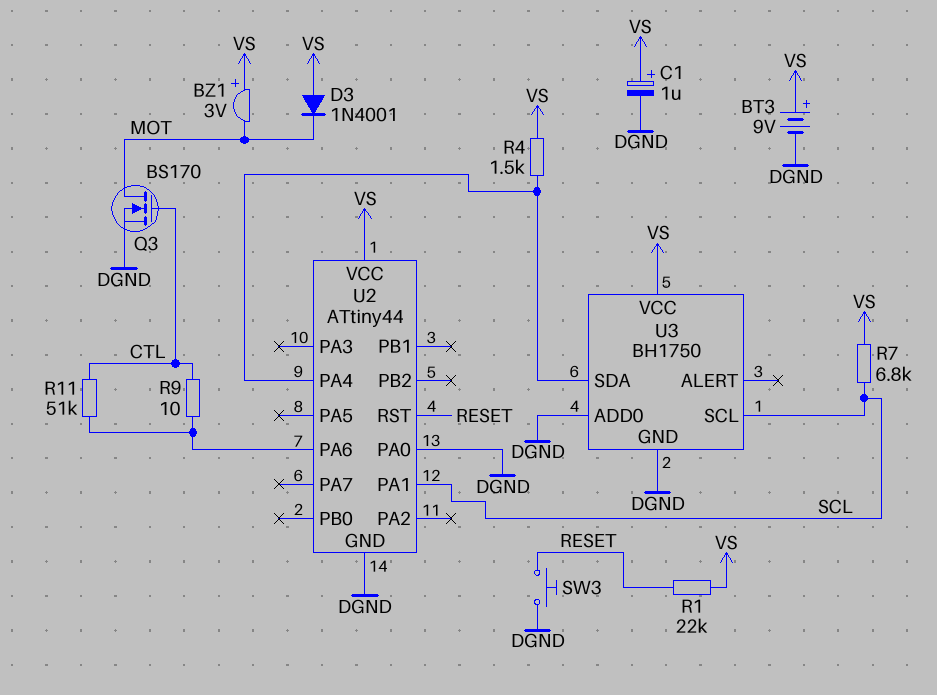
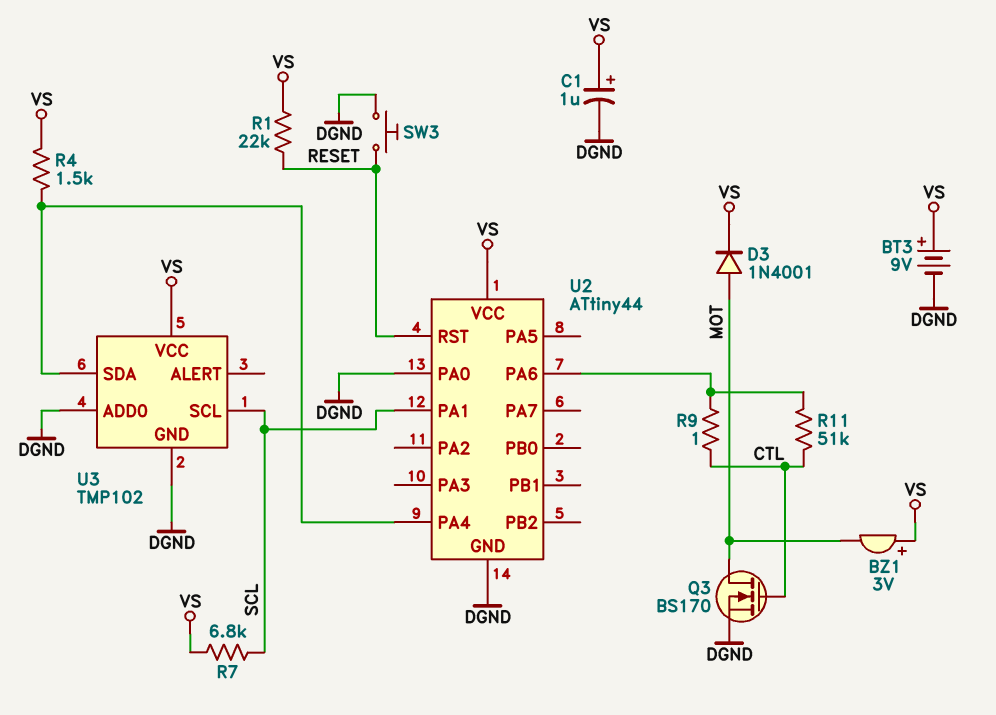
D3: diode 1N4001 (A VS, K MOT) -> diode 1N4001 (A MOT, K VS)
R9: 10 (CTL, U2/PA6) -> 1 (CTL, U2/PA6)
U3: BH1750 -> TMP102

